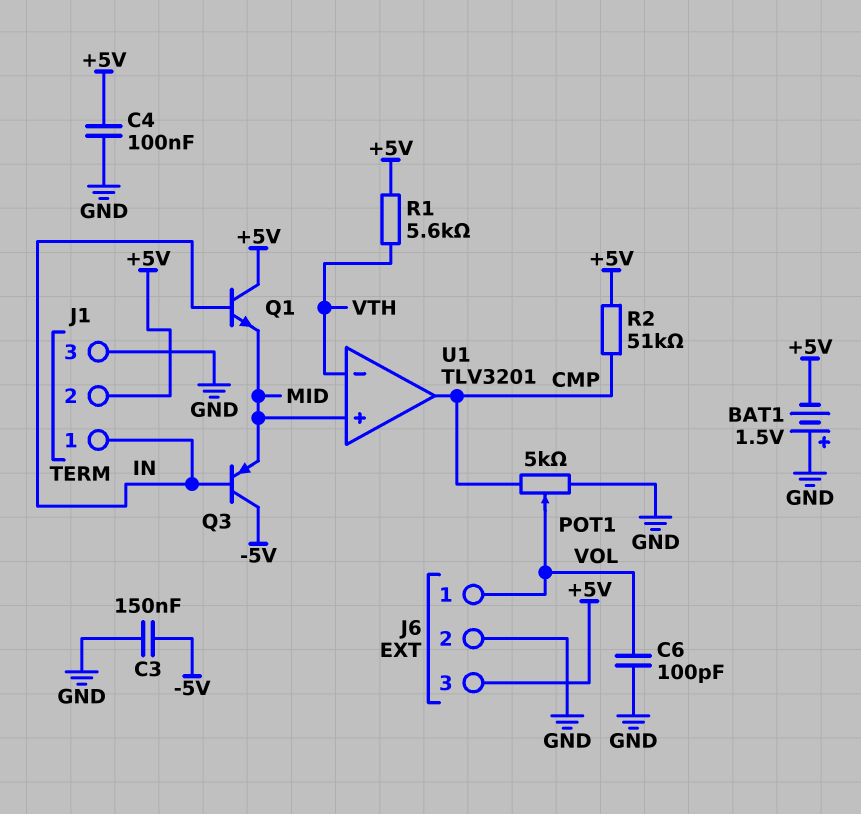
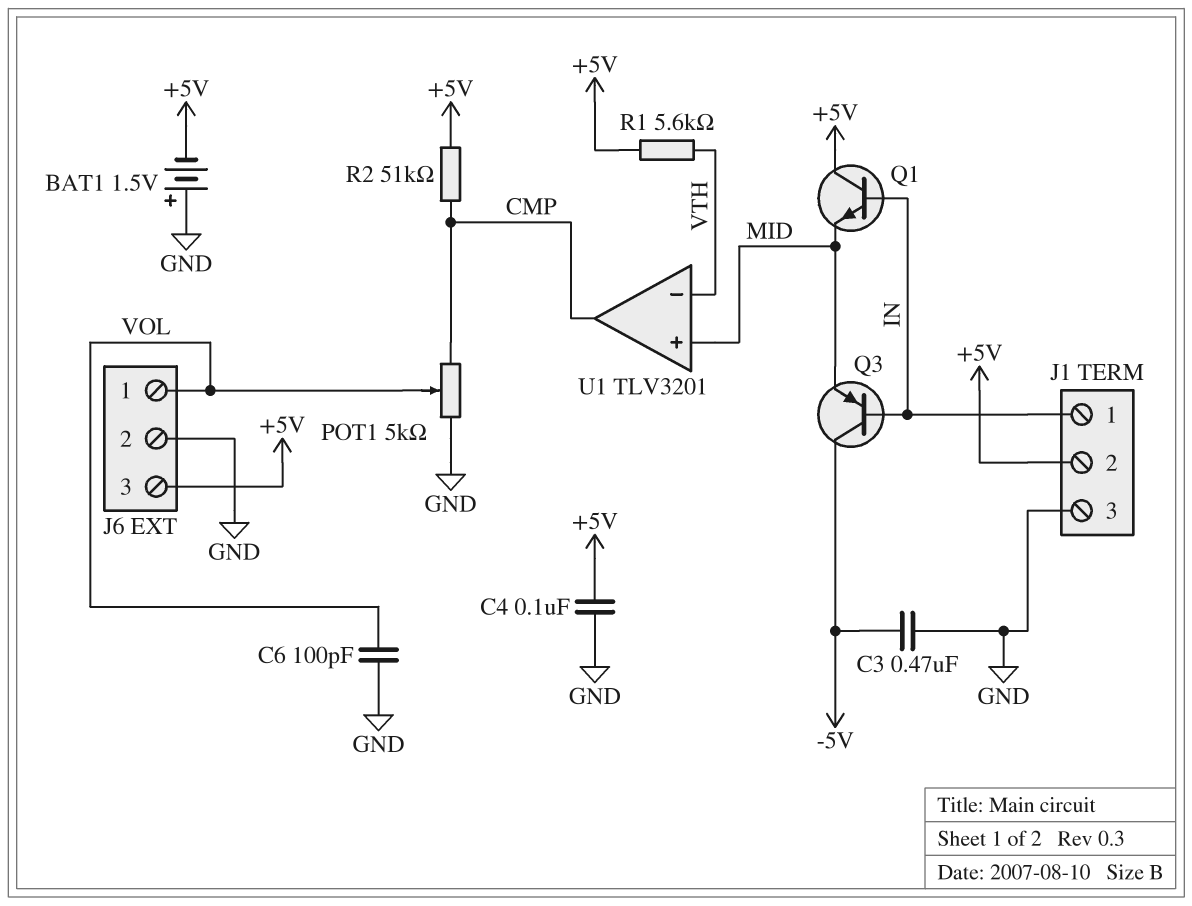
C3: 150nF (-5V, GND) -> 470nF (-5V, GND)

